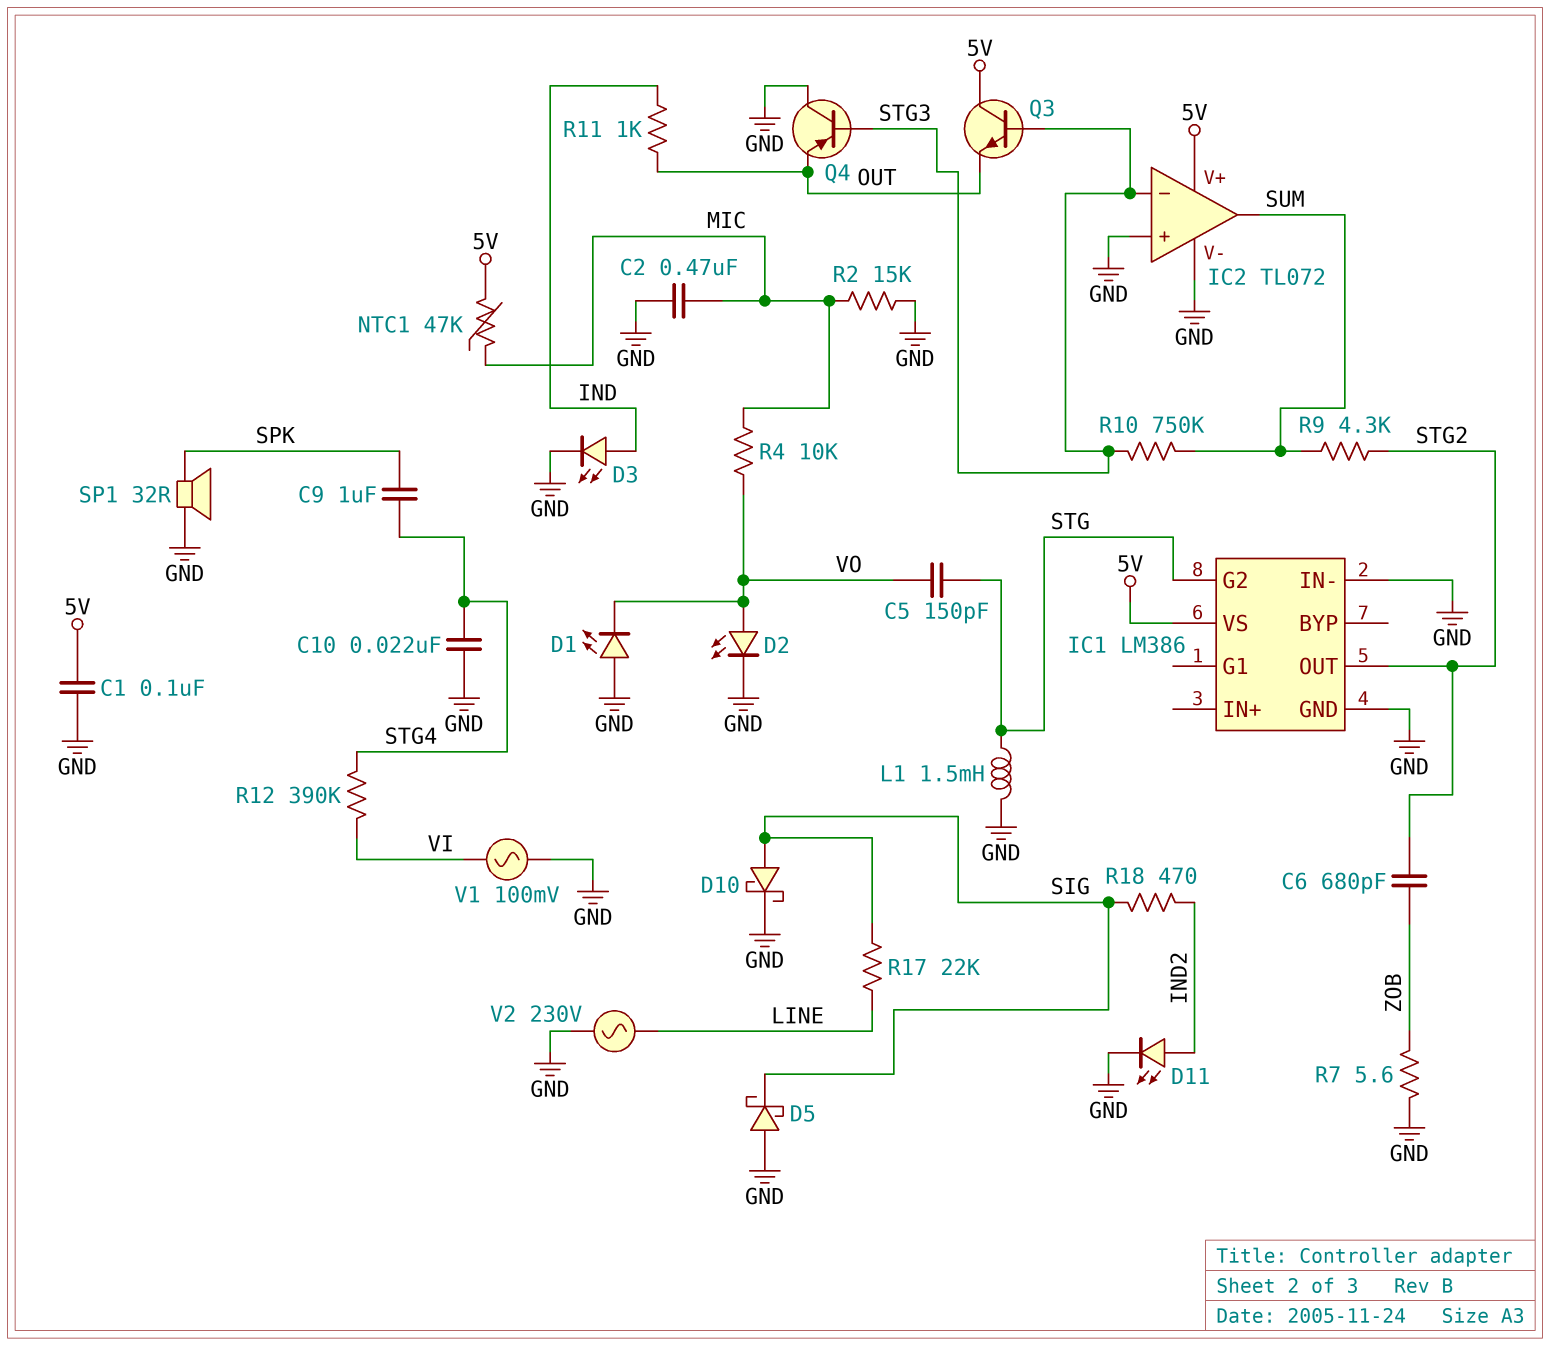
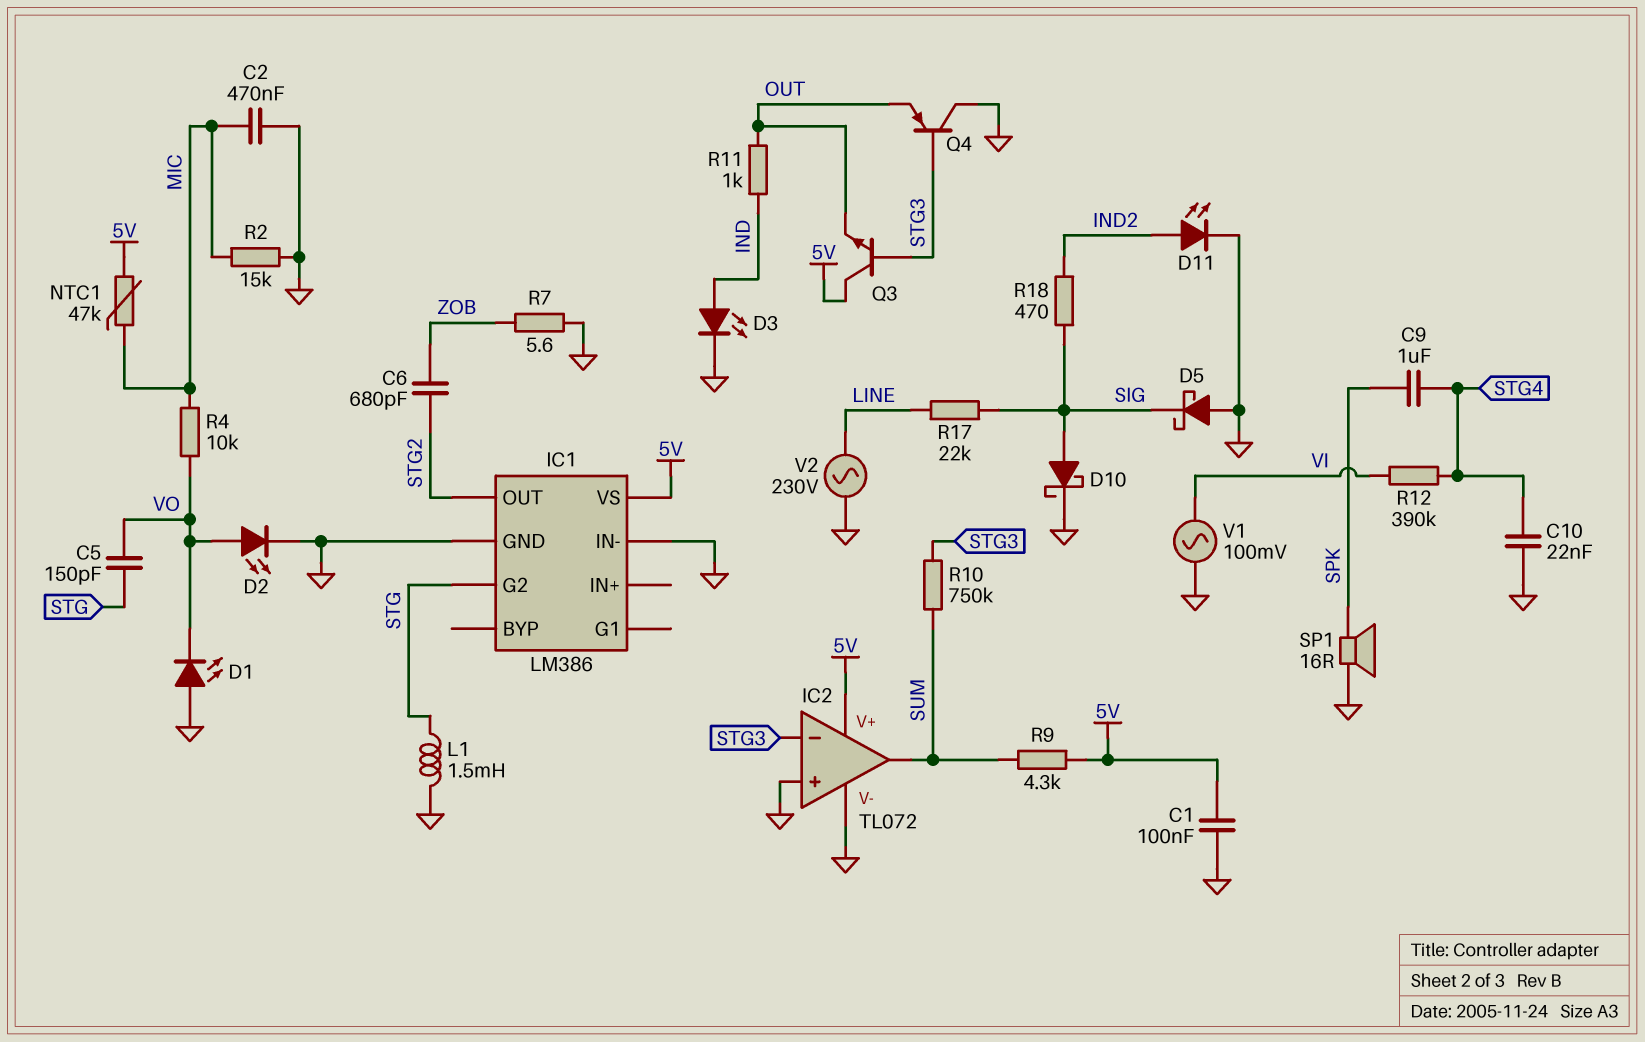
R9: 4.3k (STG2, SUM) -> 4.3k (5V, SUM)
SP1: speaker 32R (GND, SPK) -> speaker 16R (GND, SPK)

